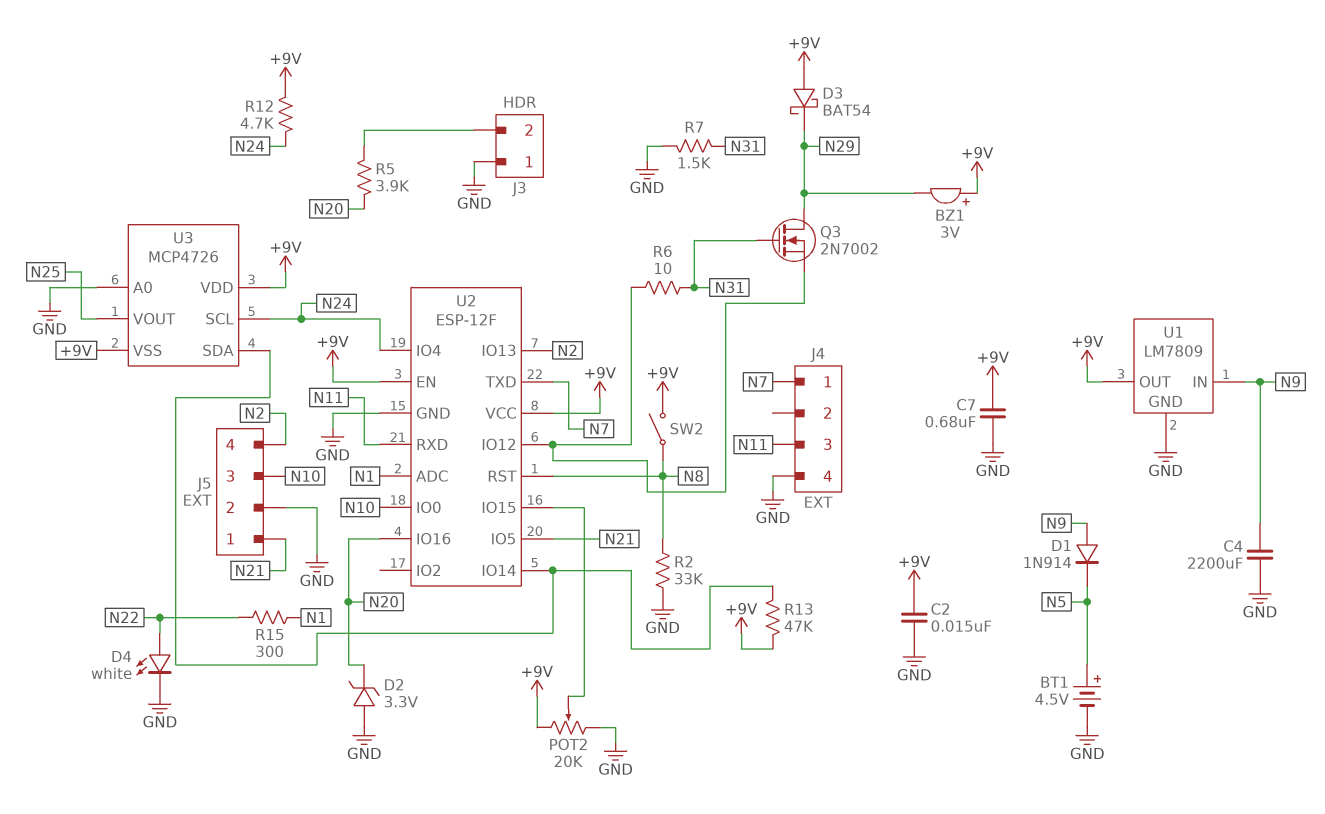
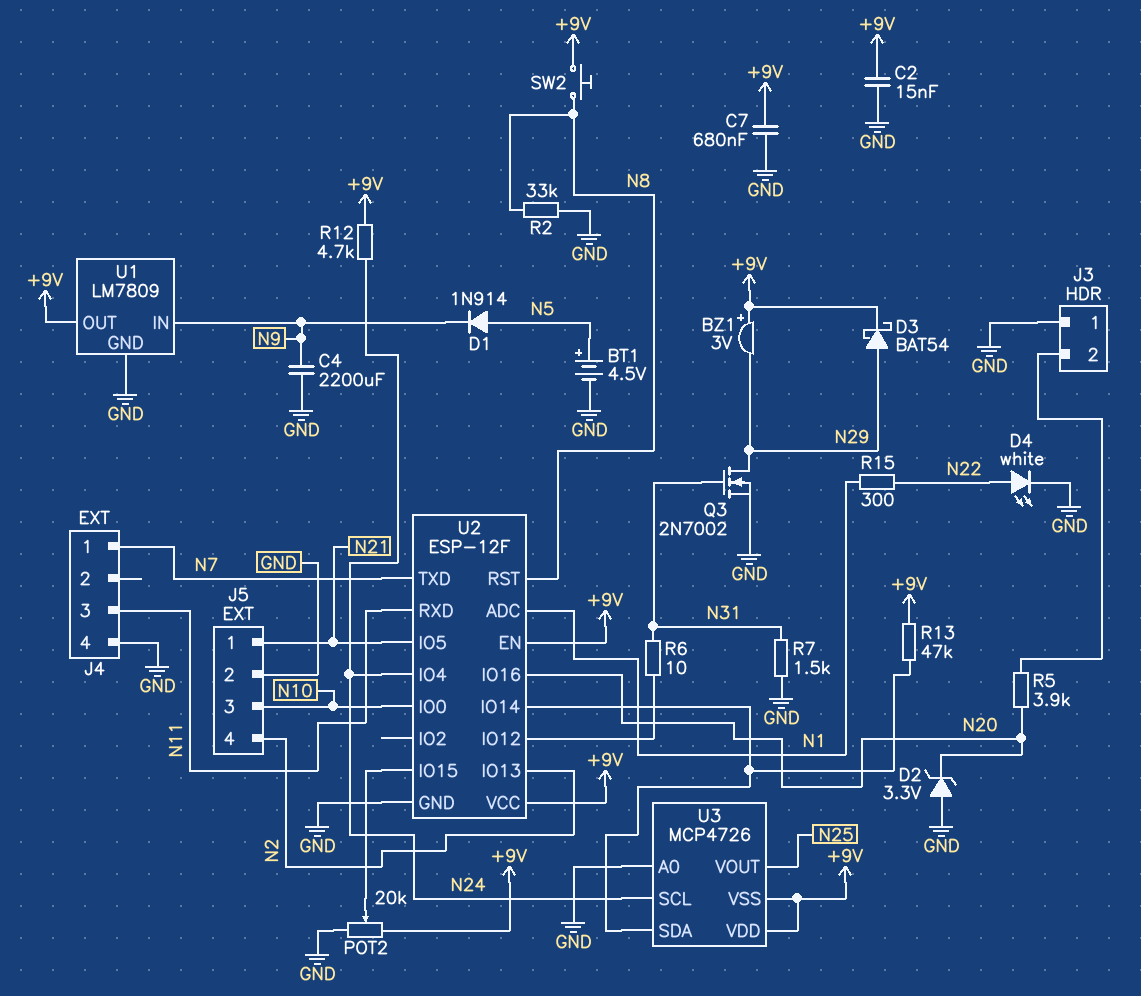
D1: diode 1N914 (A N9, K N5) -> diode 1N914 (A N5, K N9)
D3: schottky BAT54 (A +9V, K N29) -> schottky BAT54 (A N29, K +9V)
Q3: NMOS 2N7002 (G N31, D N29, S U2/IO12) -> NMOS 2N7002 (G N31, D N29, S GND)
SW2: switch (+9V, N8) -> button (+9V, N8)

